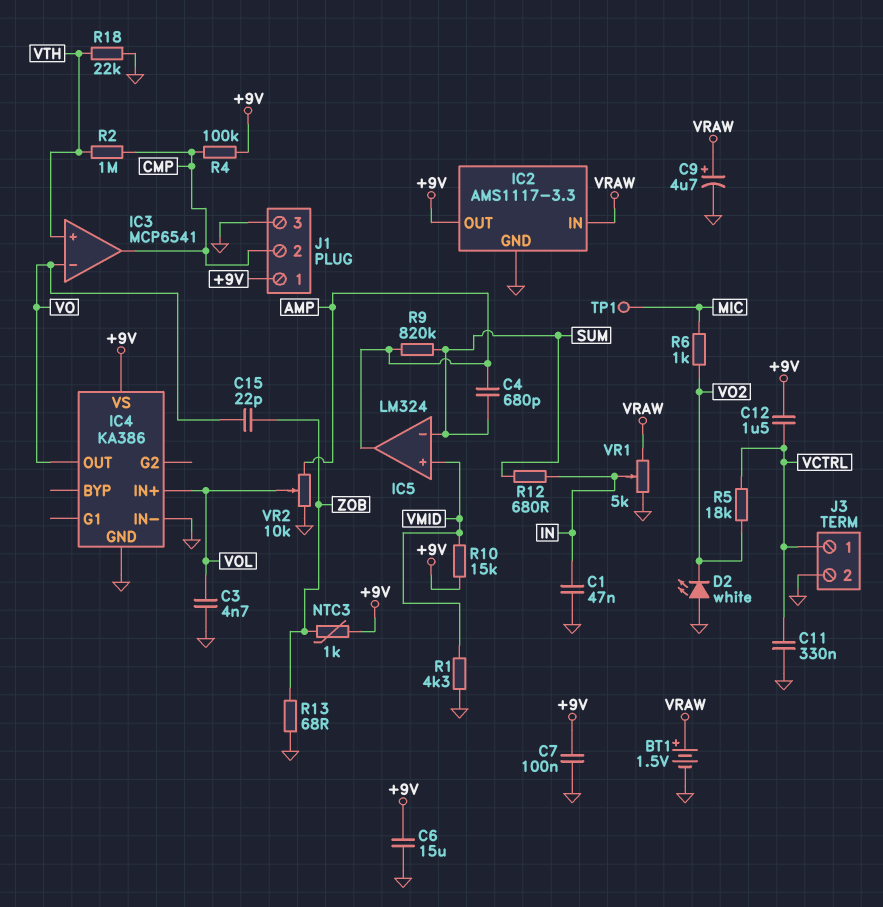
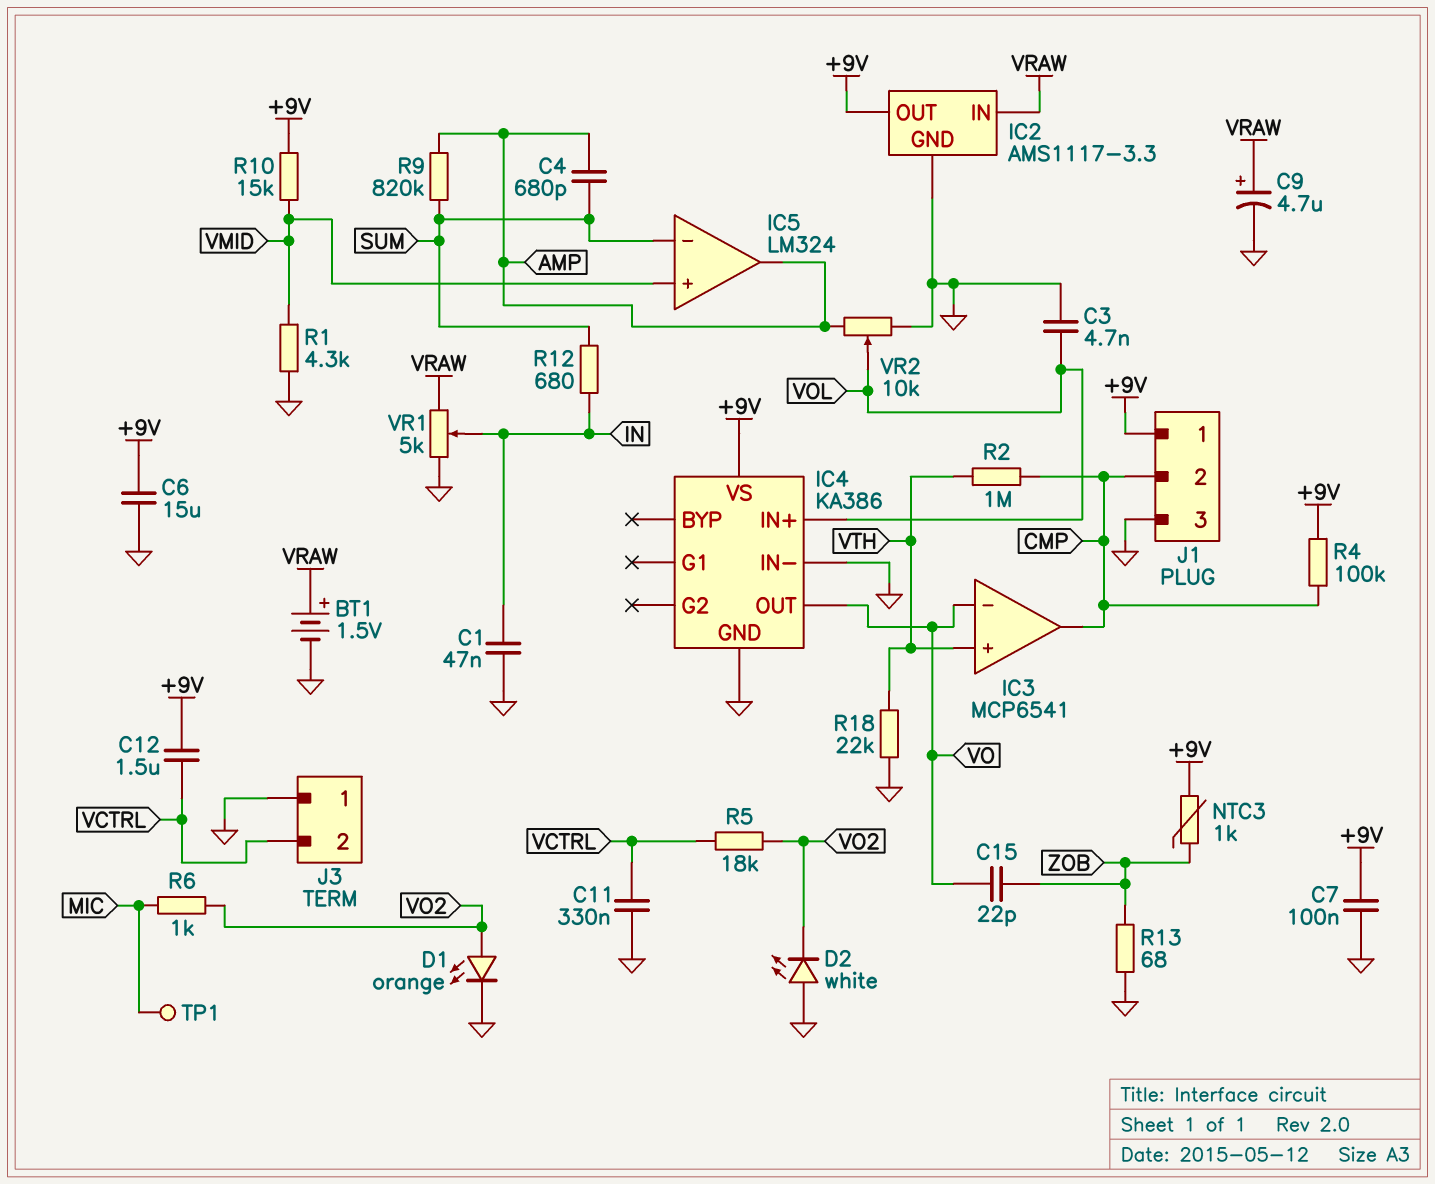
D1: none -> LED orange (A VO2, K GND)
J3 pin 1: VCTRL -> GND
J3 pin 2: GND -> VCTRL

